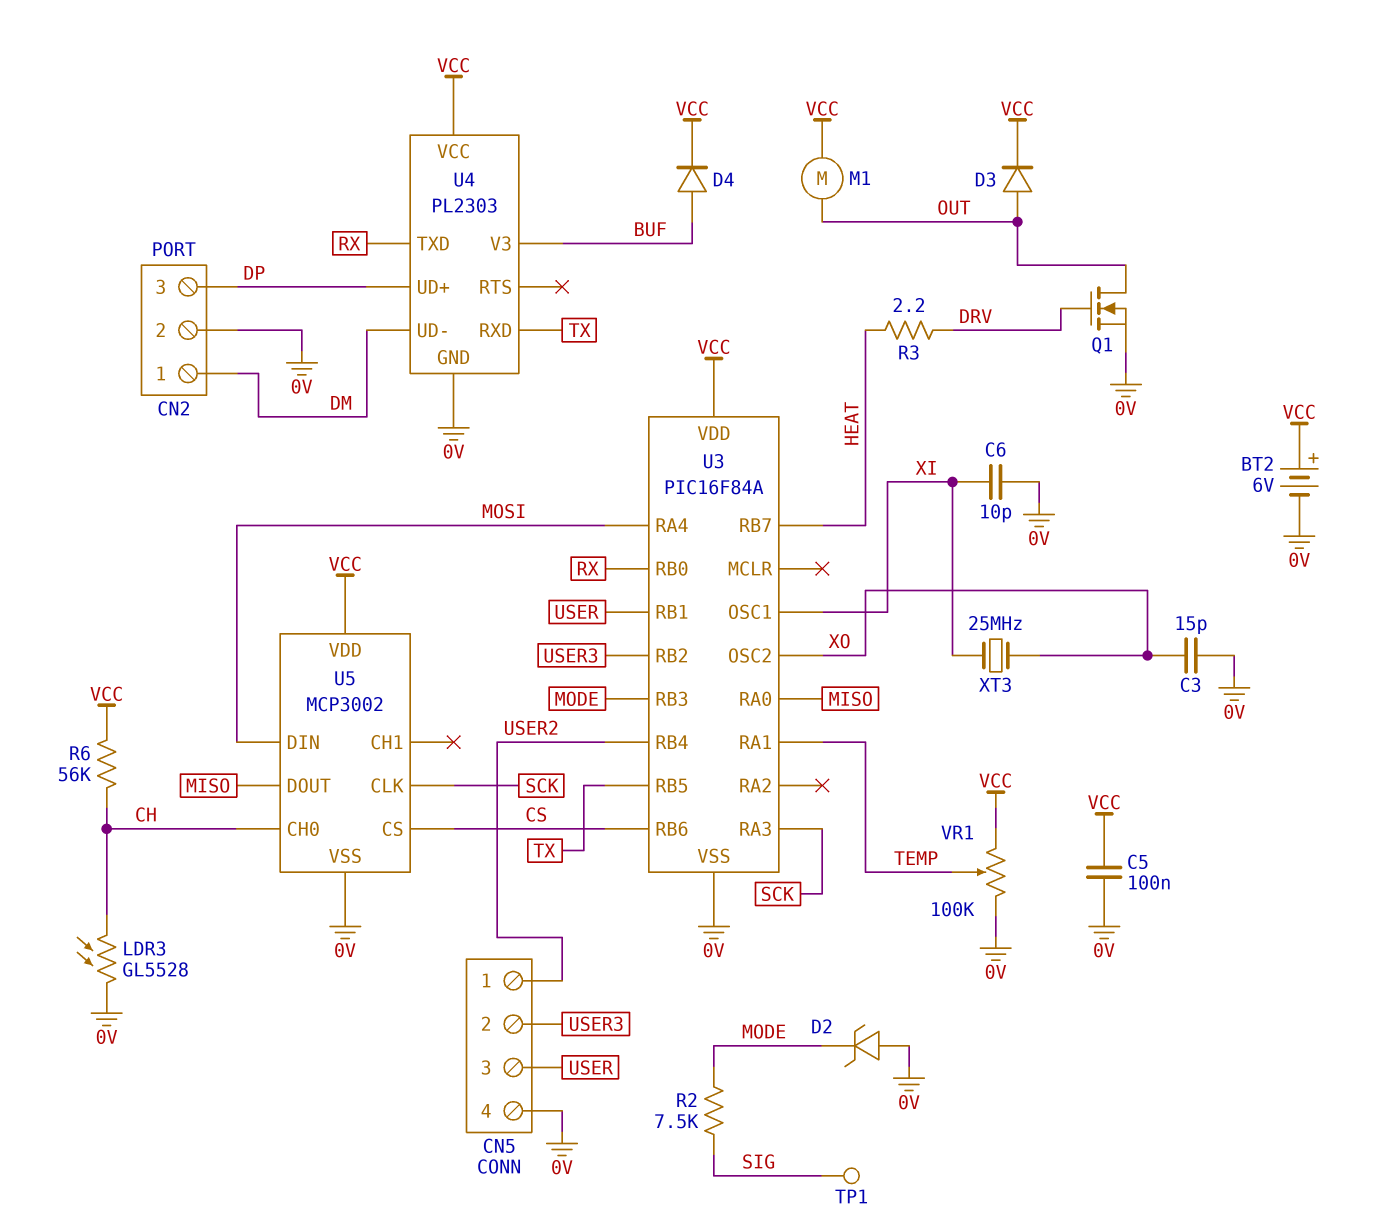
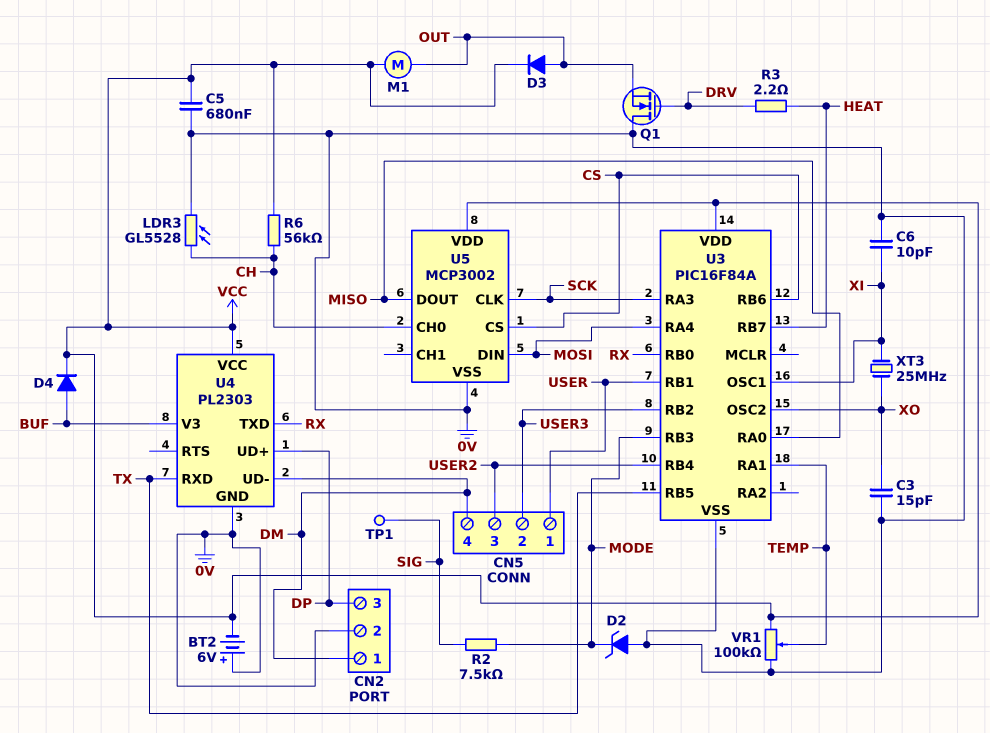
BT2: 6V (plus VCC, minus 0V) -> 6V (plus 0V, minus VCC)
C5: 100nF (0V, VCC) -> 680nF (0V, VCC)
CN5 pin 1: USER2 -> USER
CN5 pin 3: USER -> USER2
CN5 pin 4: 0V -> DM
Q1: NMOS (G DRV, D OUT, S 0V) -> NMOS (G DRV, D 0V, S OUT)

